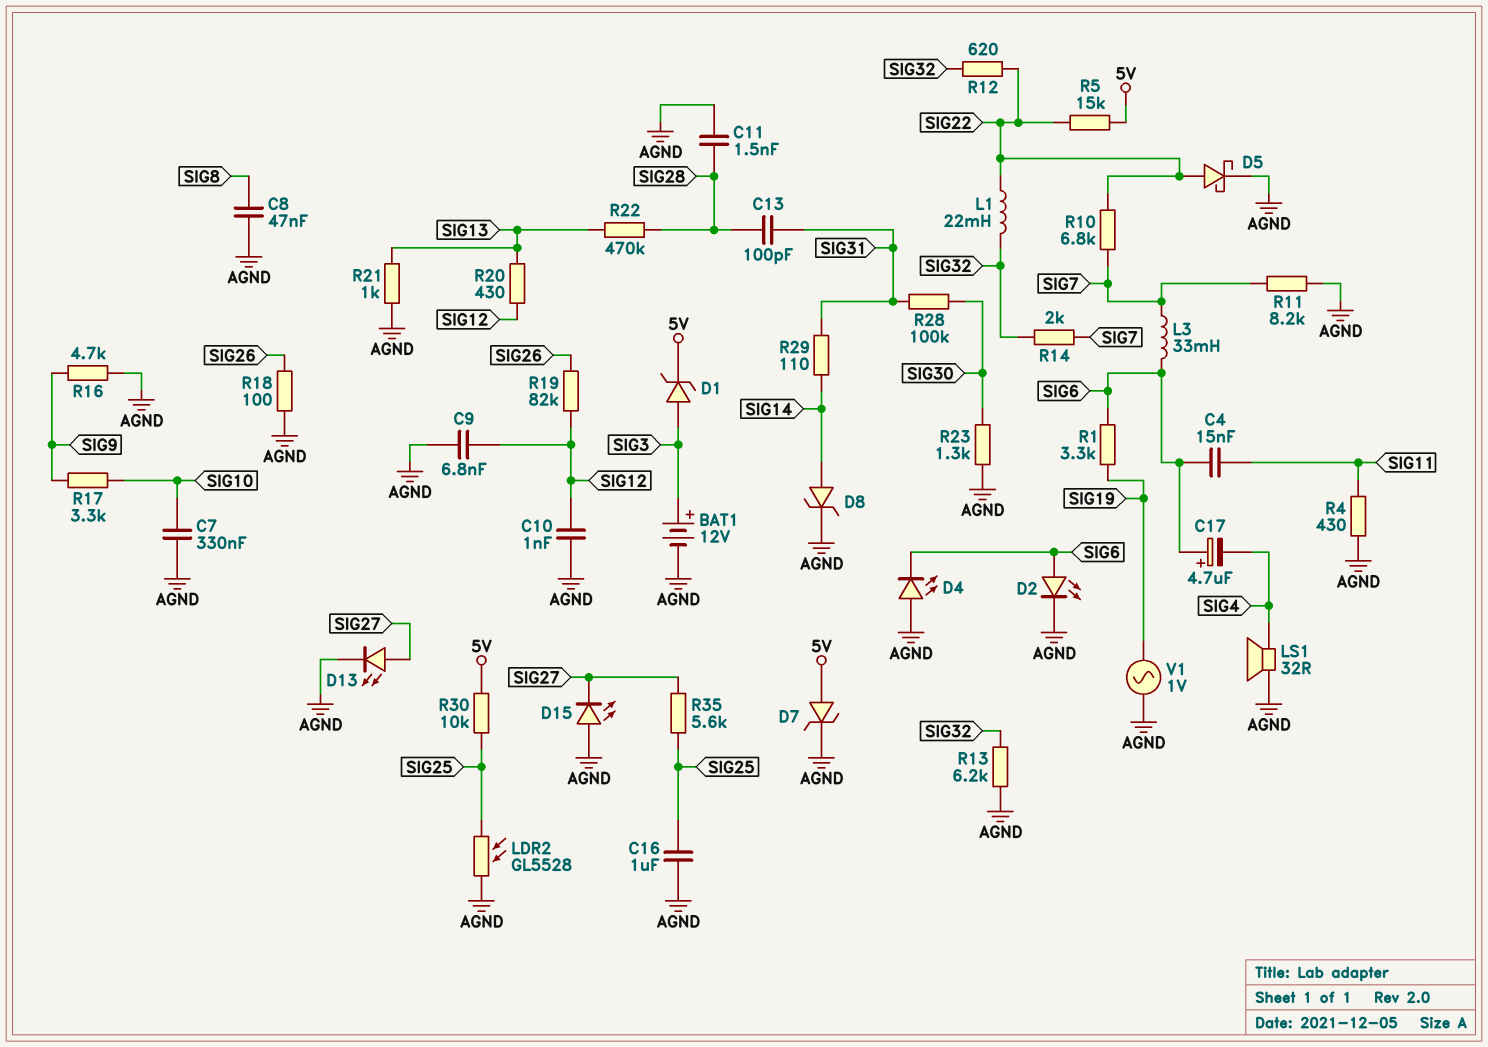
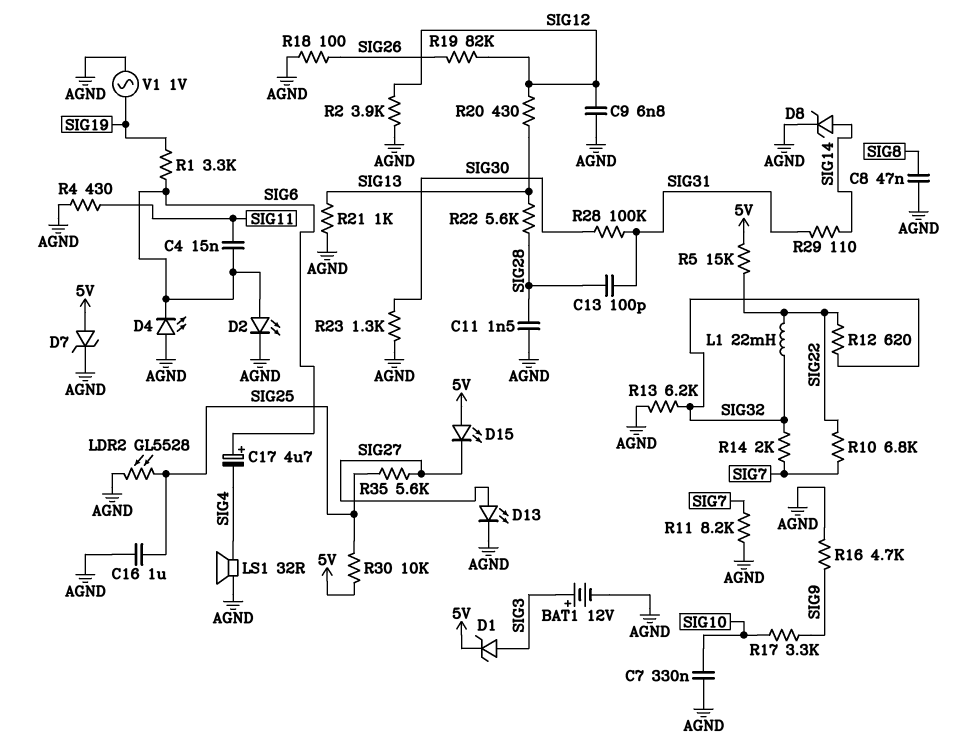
C10: 1nF (AGND, SIG12) -> none
D5: schottky (A SIG22, K AGND) -> none
D15: LED (A AGND, K SIG27) -> LED (A 5V, K SIG27)
L3: 33mH (SIG6, SIG7) -> none
R2: none -> 3.9k (AGND, SIG12)
R22: 470k (SIG13, SIG28) -> 5.6k (SIG13, SIG28)

